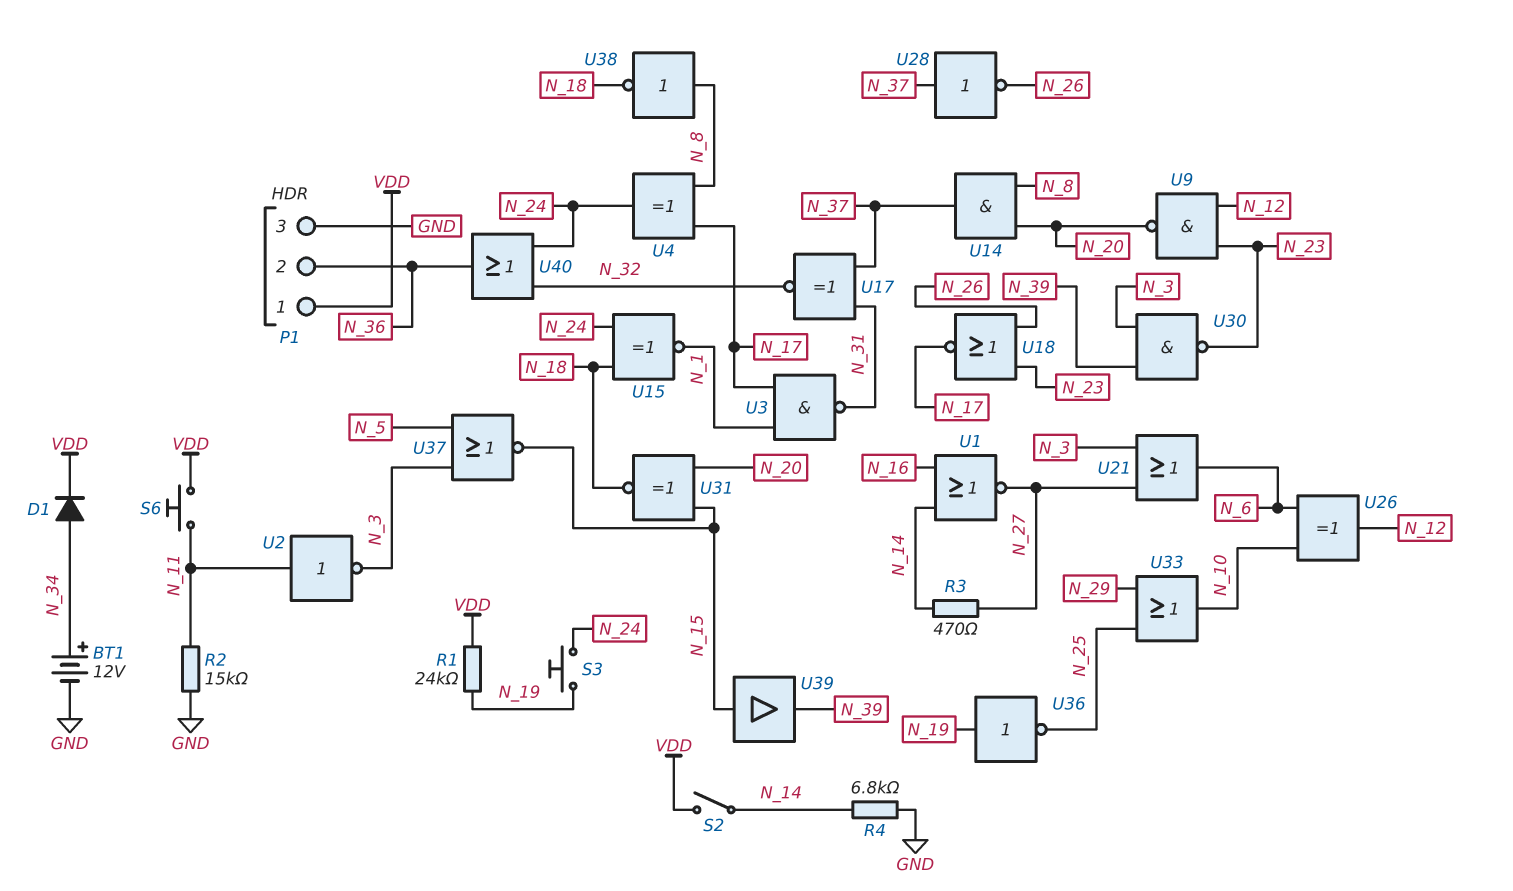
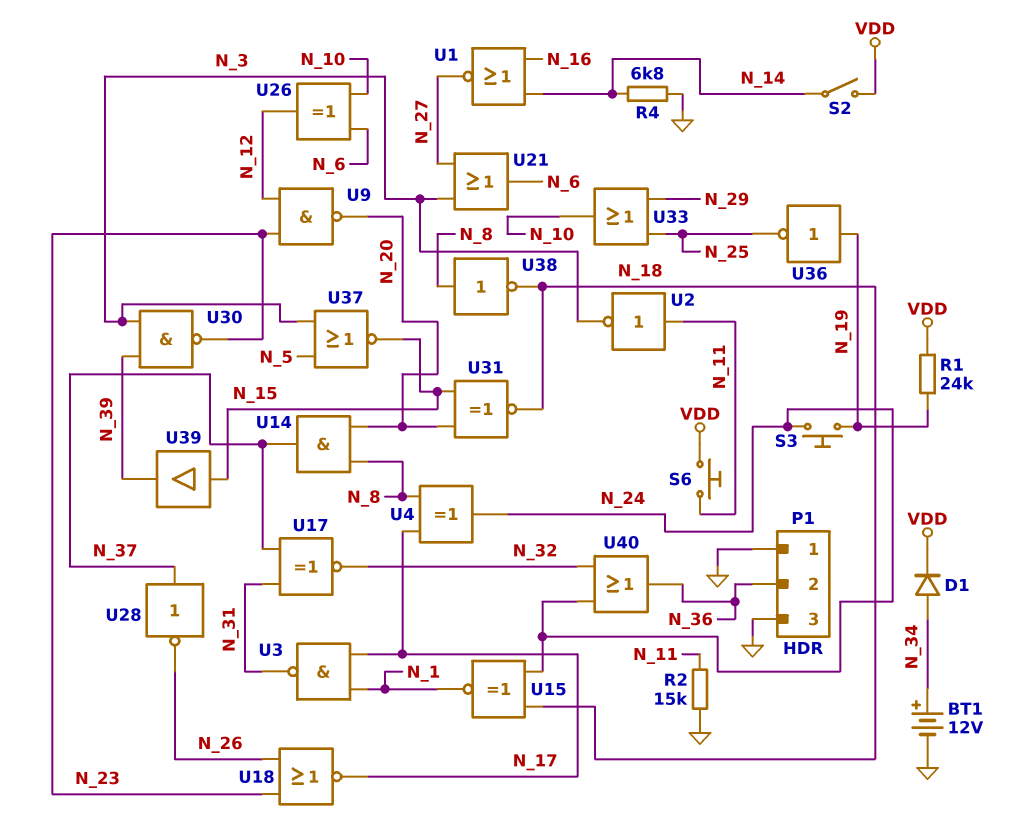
P1 pin 1: VDD -> GND
R3: 470 (N_14, N_27) -> none

